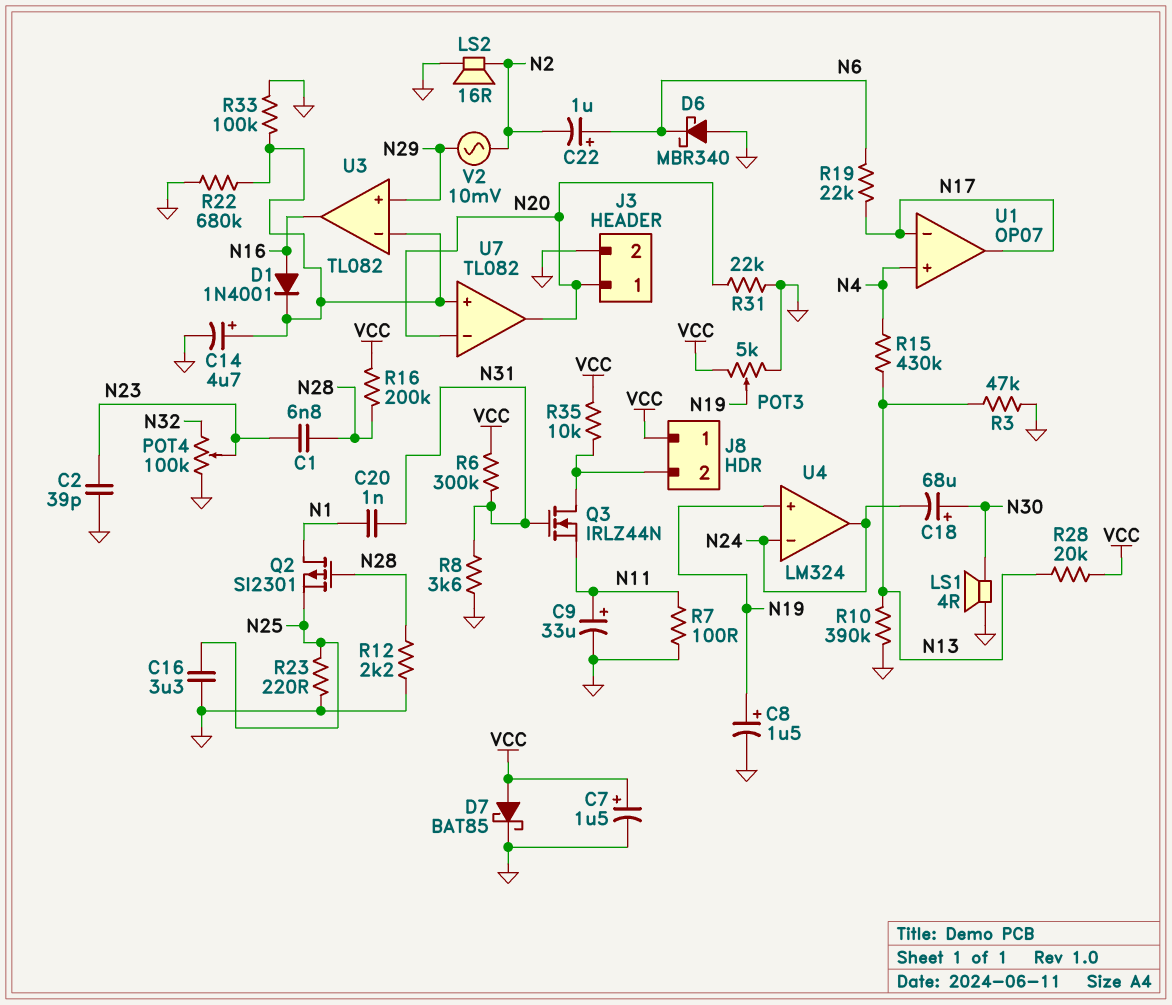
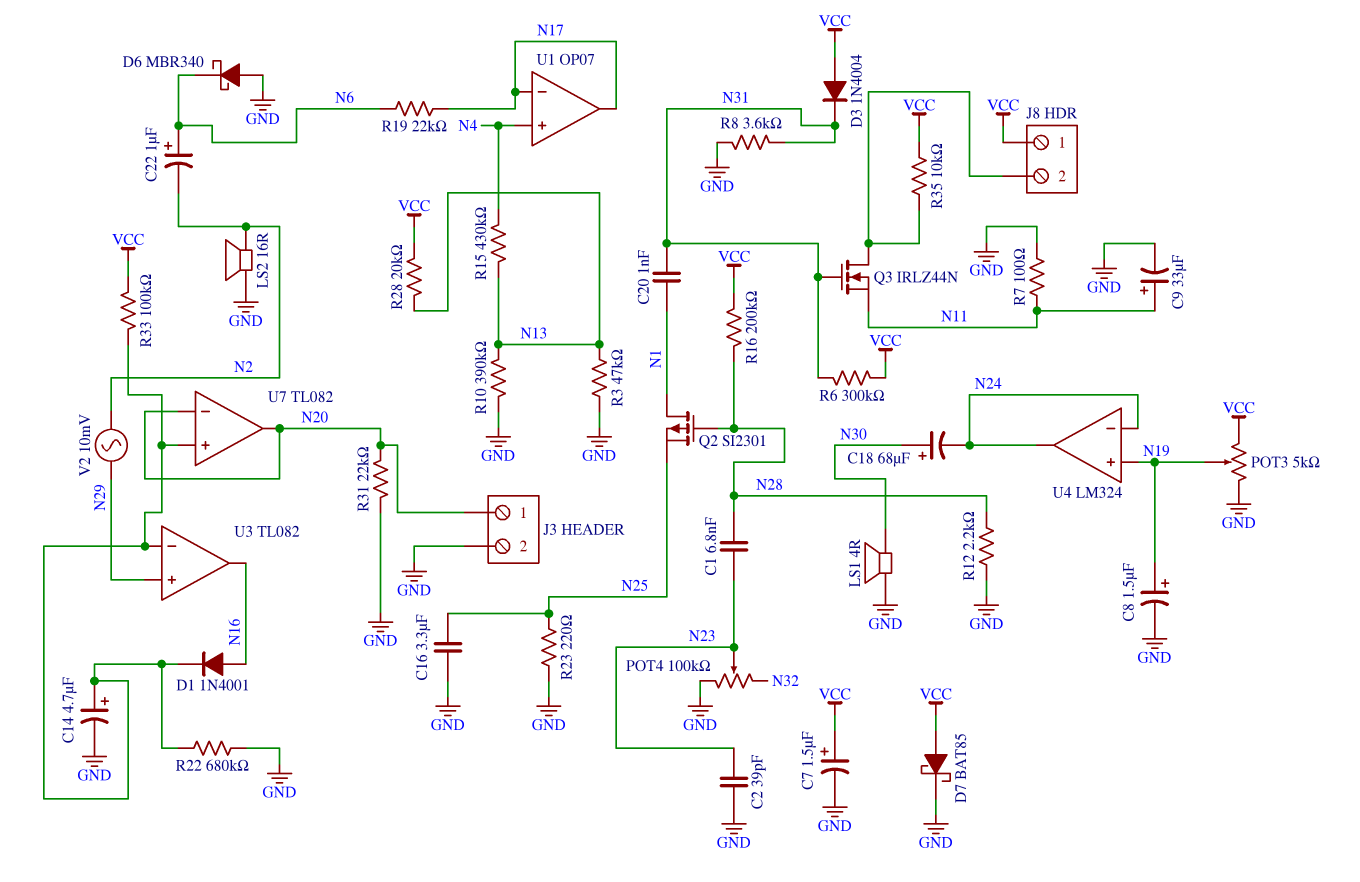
D3: none -> diode 1N4004 (A VCC, K N31)
R33: 100k (GND, U3/in-) -> 100k (U3/in-, VCC)

